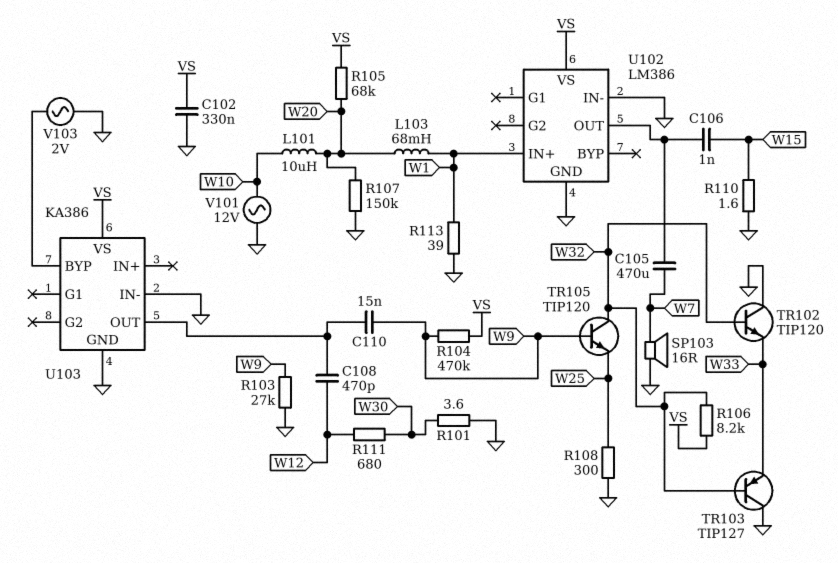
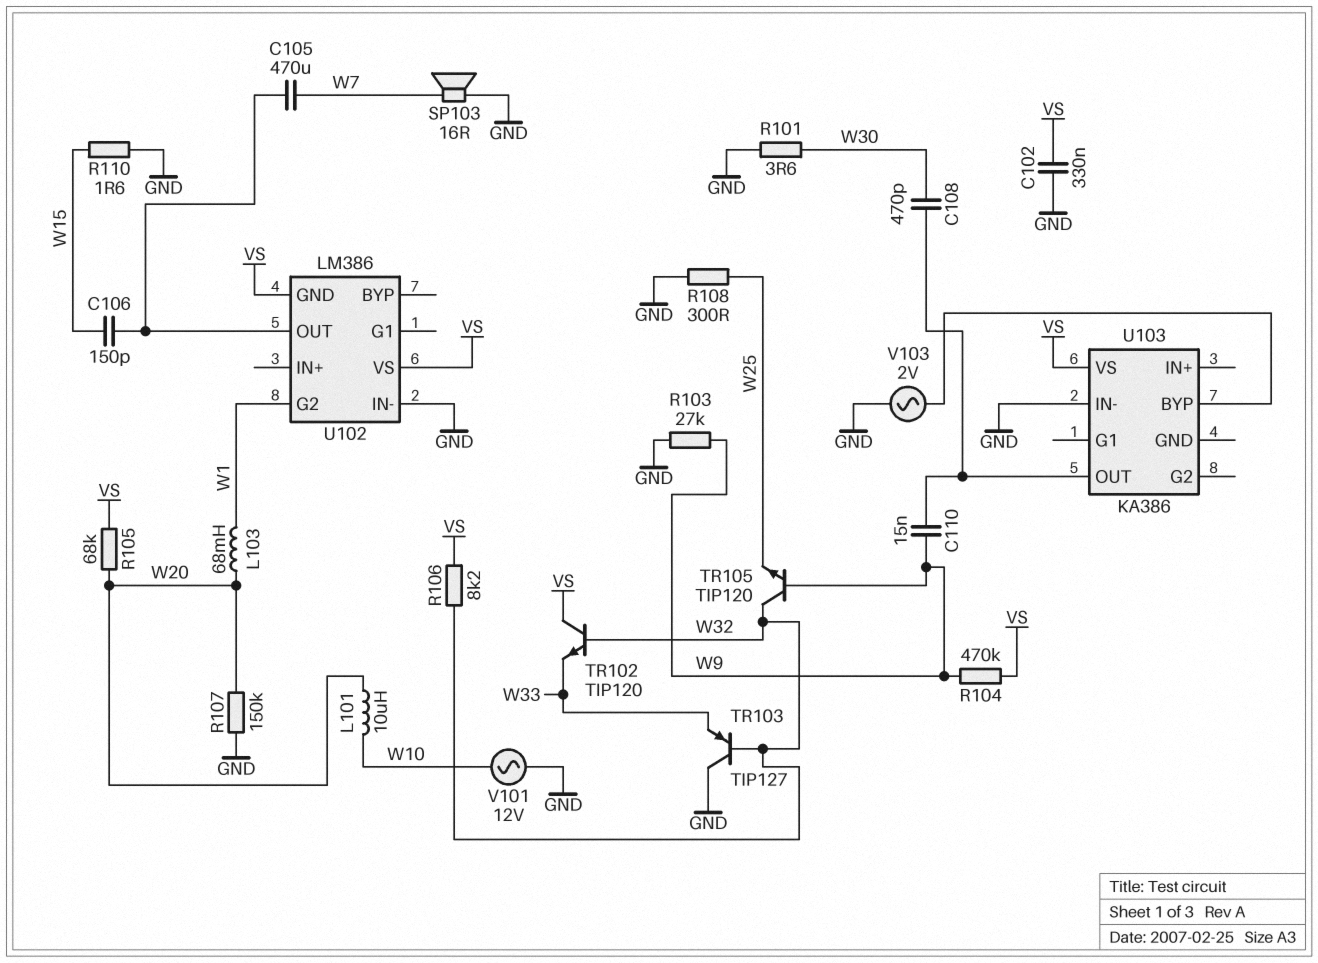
C106: 1nF (U102/OUT, W15) -> 150pF (U102/OUT, W15)
C108: 470pF (U103/OUT, W12) -> 470pF (U103/OUT, W30)
R111: 680 (W12, W30) -> none
R113: 39 (GND, W1) -> none
TR102: NPN TIP120 (B W32, C GND, E W33) -> NPN TIP120 (B W32, C VS, E W33)
U102 pin G2: none -> W1
U102 pin GND: GND -> VS
U102 pin IN+: W1 -> none
U103 pin GND: GND -> none

